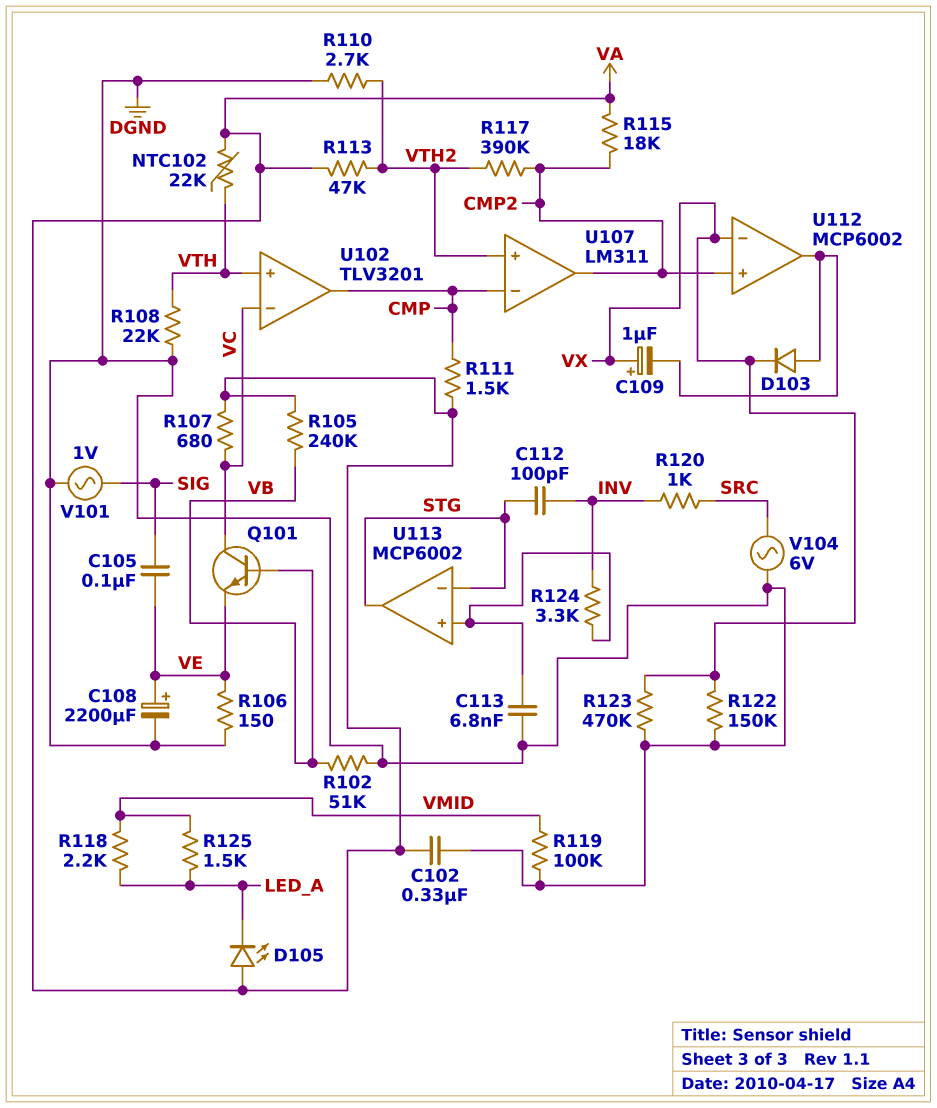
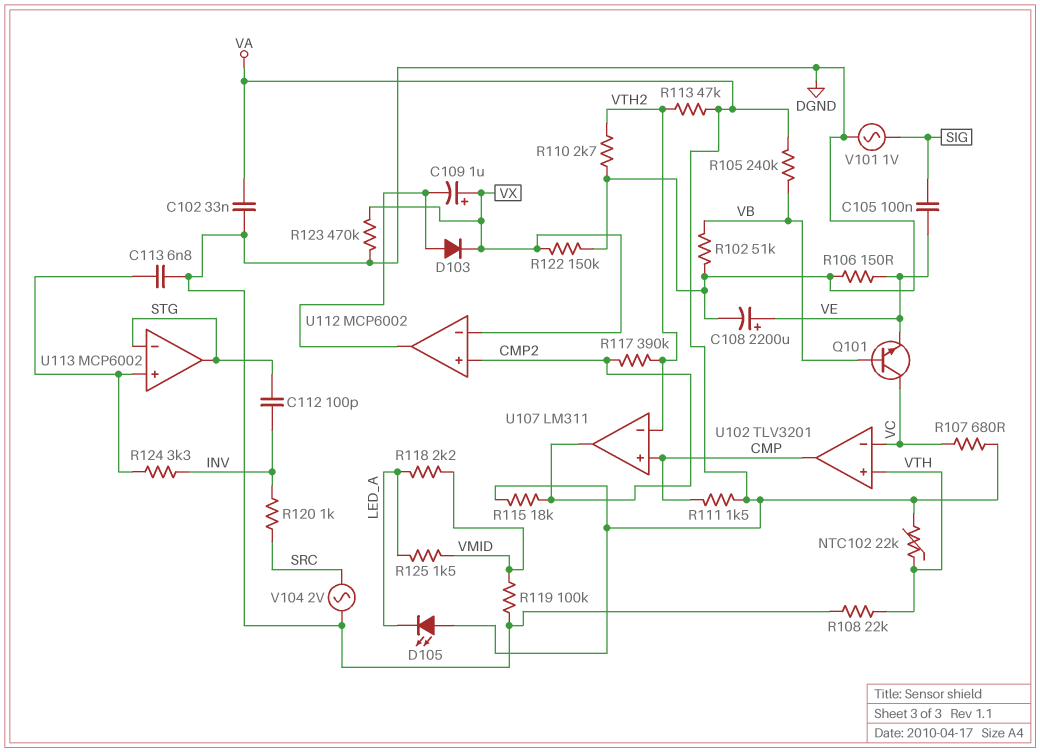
C102: 330nF (DGND, VA) -> 33nF (DGND, VA)
U107 pin in+: VTH2 -> CMP
U107 pin in-: CMP -> VTH2
V104: AC 6V (DGND, SRC) -> AC 2V (DGND, SRC)

